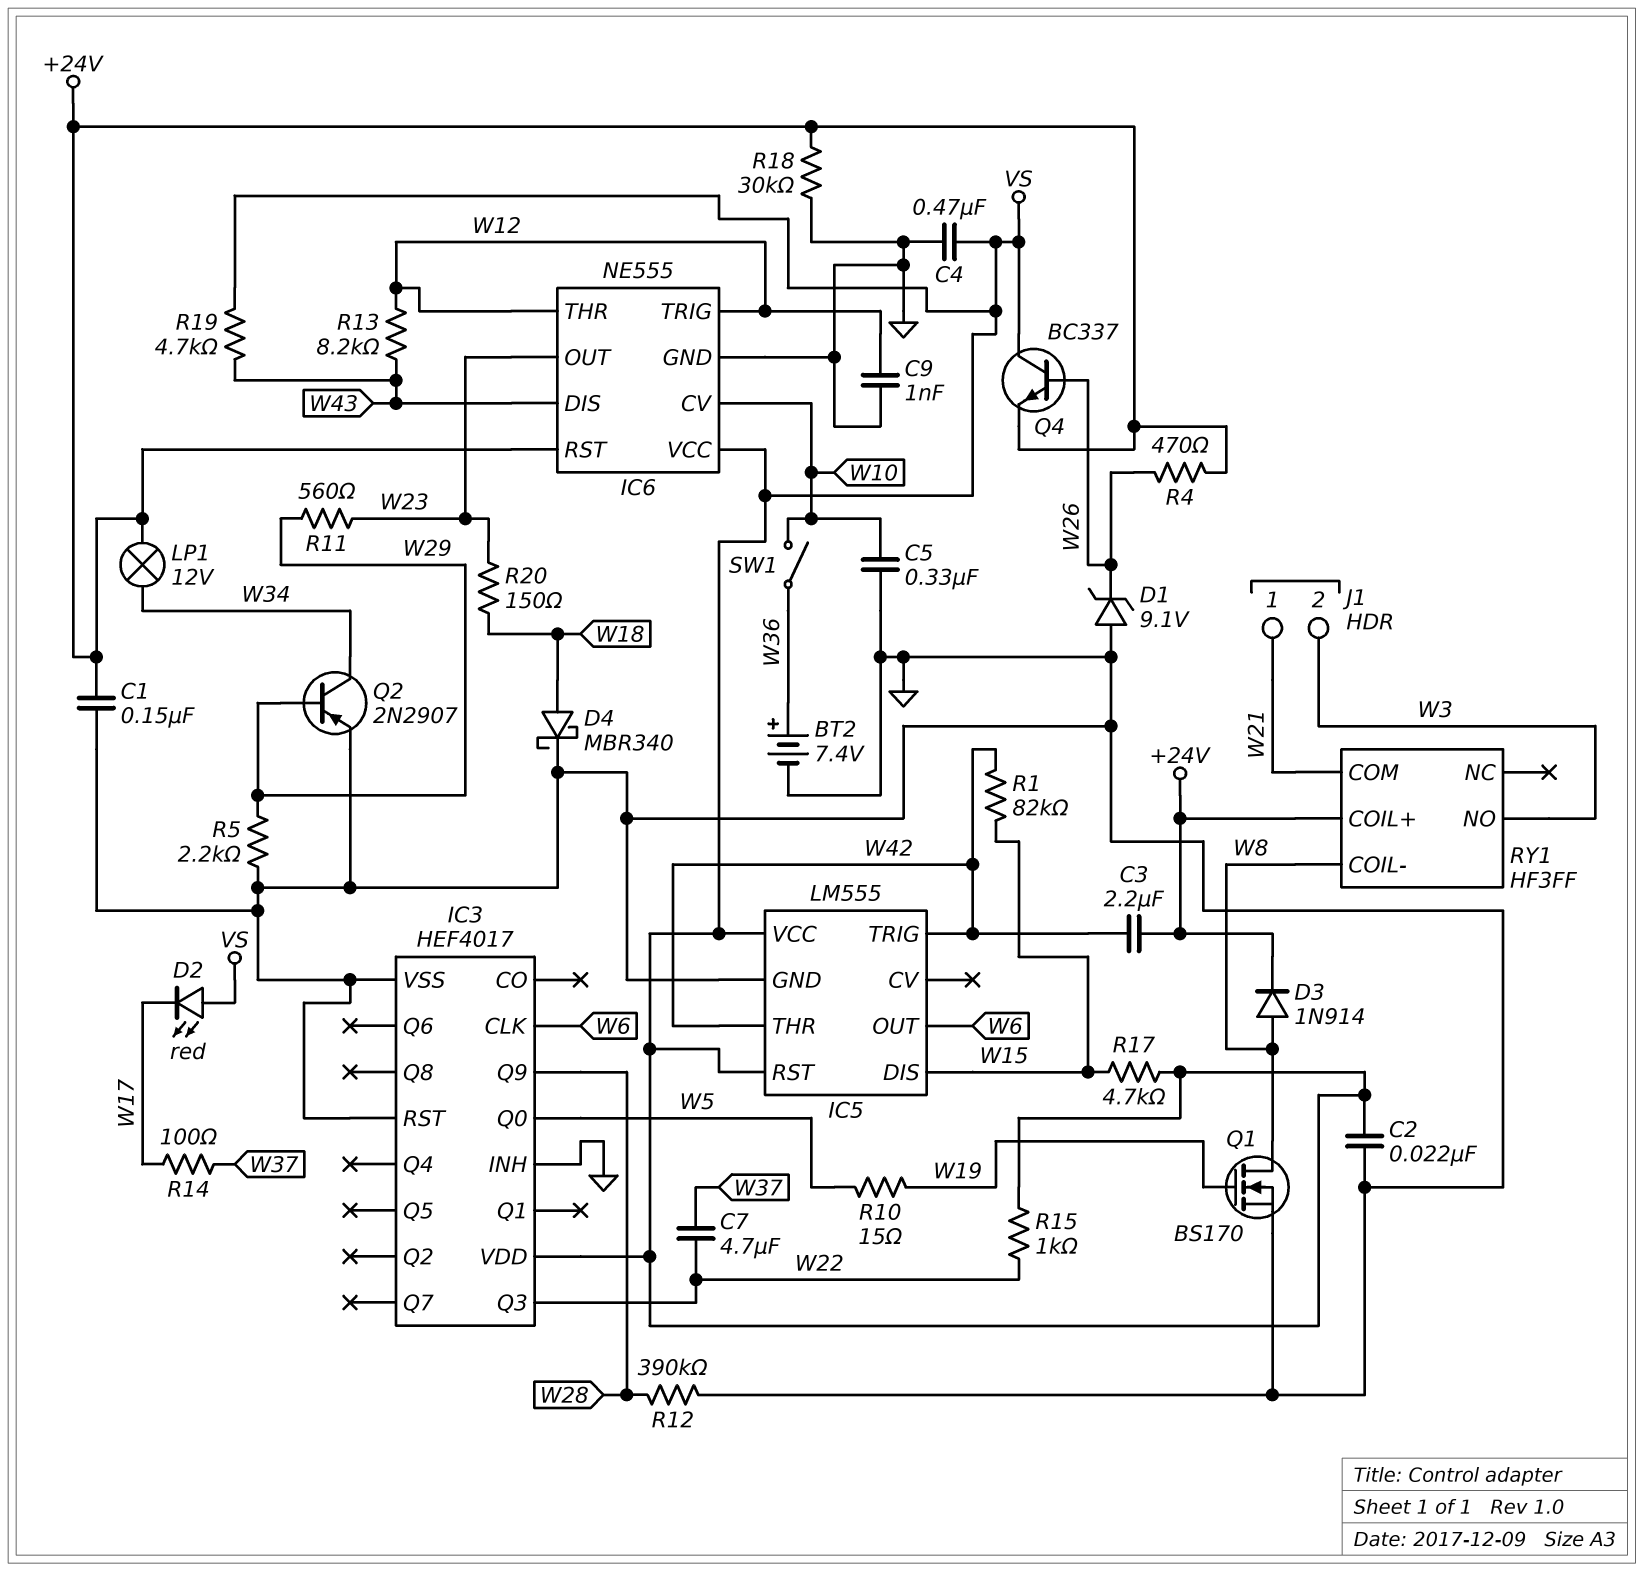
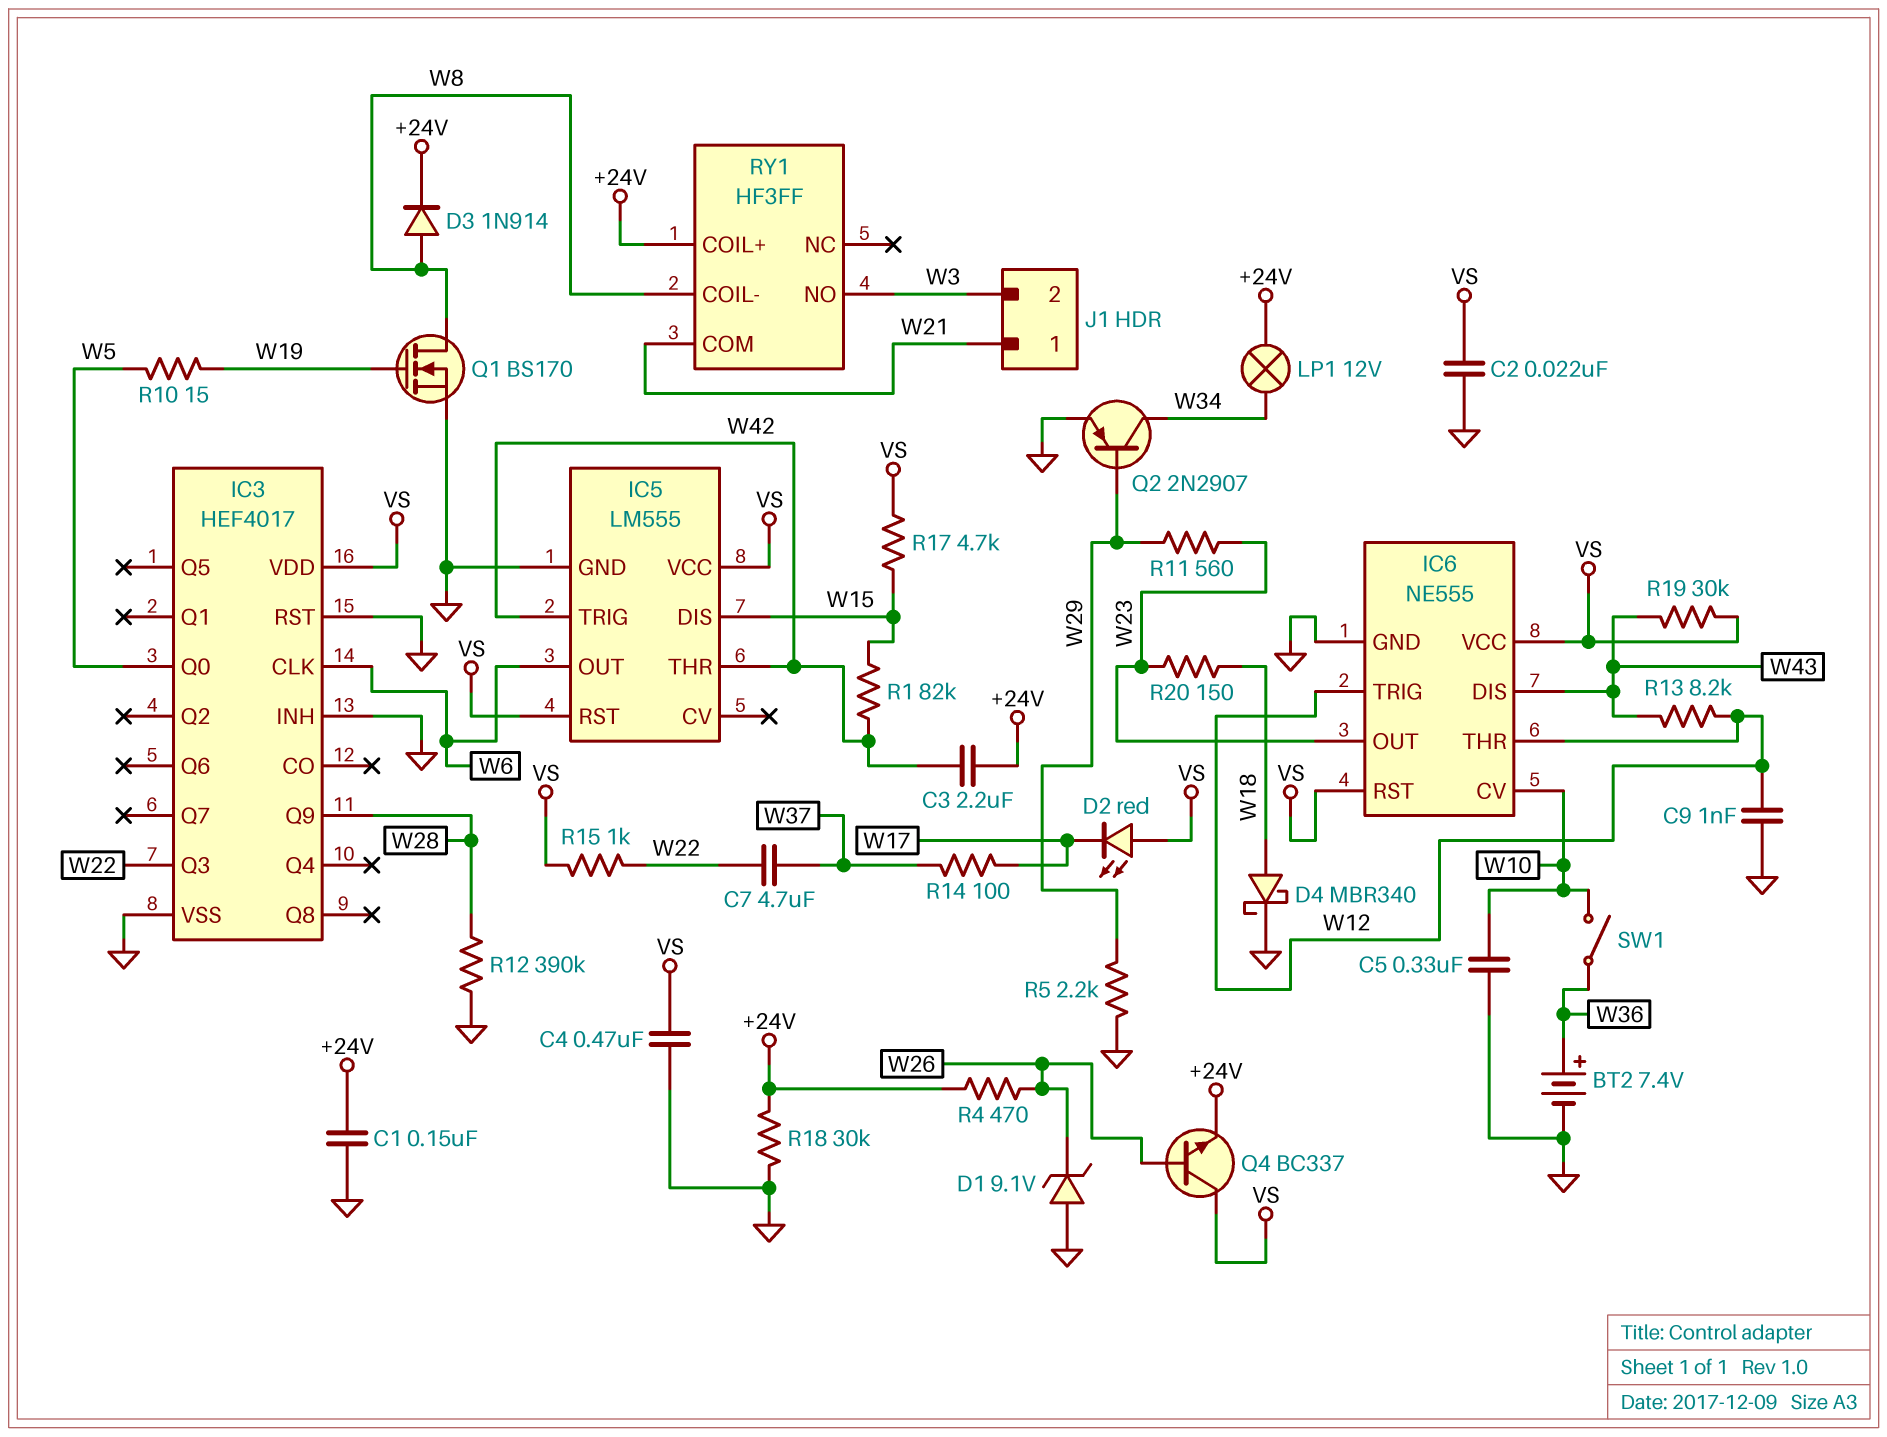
IC6 pin RST: +24V -> VS
R19: 4.7k (VS, W43) -> 30k (VS, W43)

